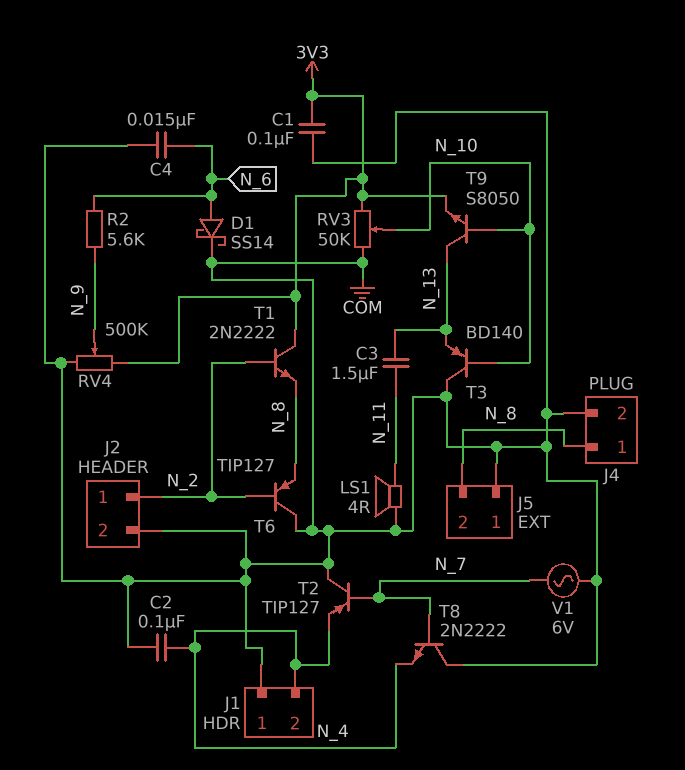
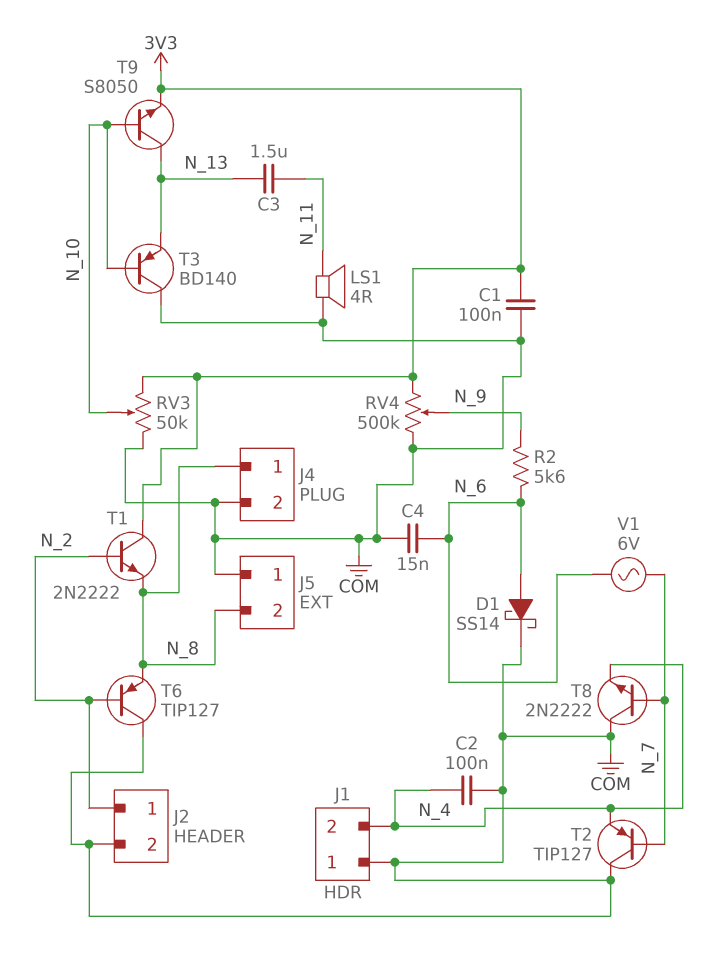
V1: AC 6V (COM, N_7) -> AC 6V (N_6, N_7)

